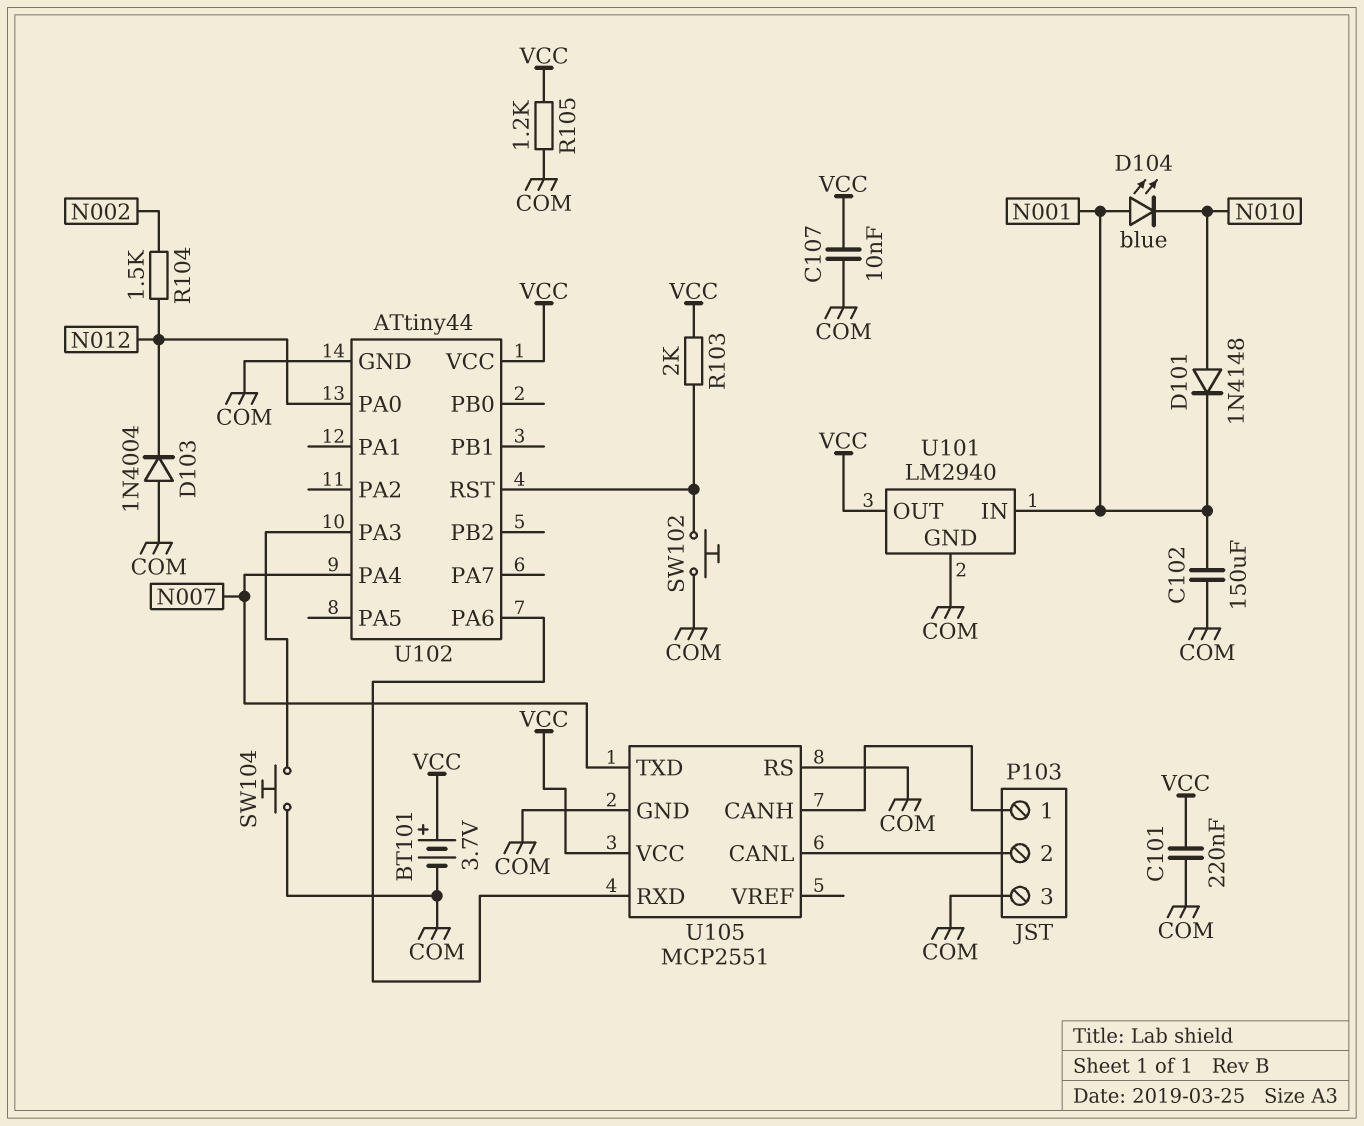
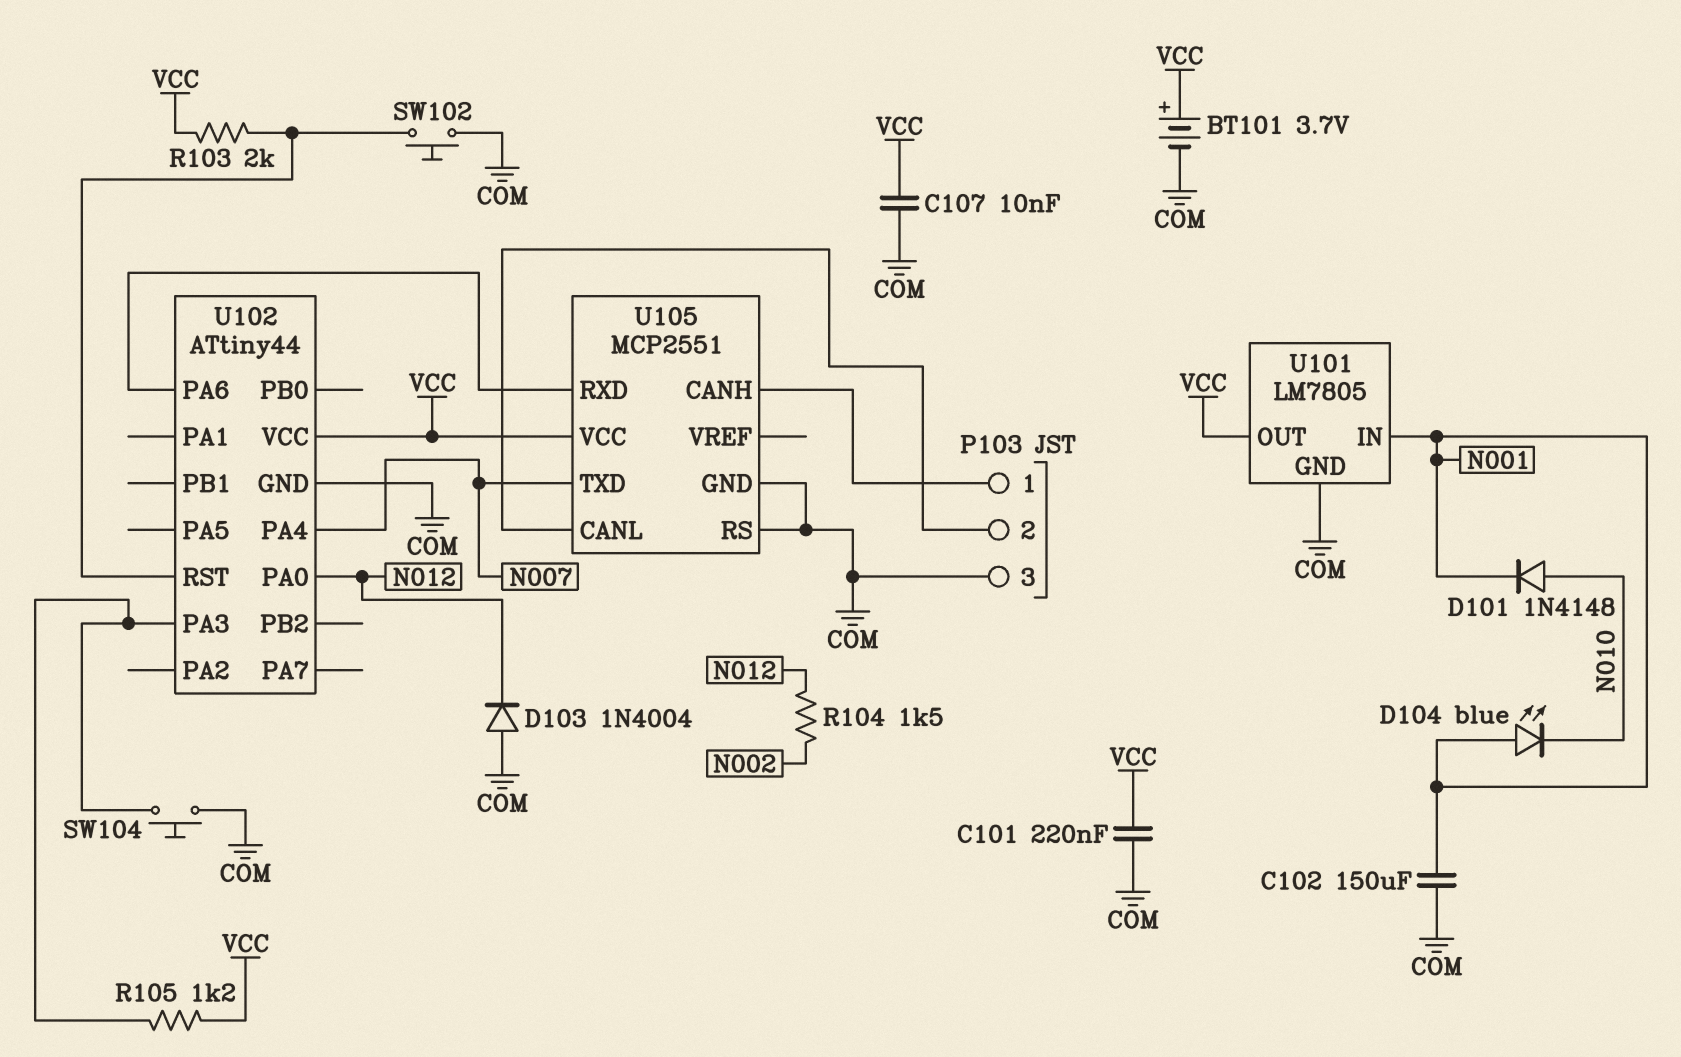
R105: 1.2k (COM, VCC) -> 1.2k (U102/PA3, VCC)
U101: LM2940 -> LM7805

